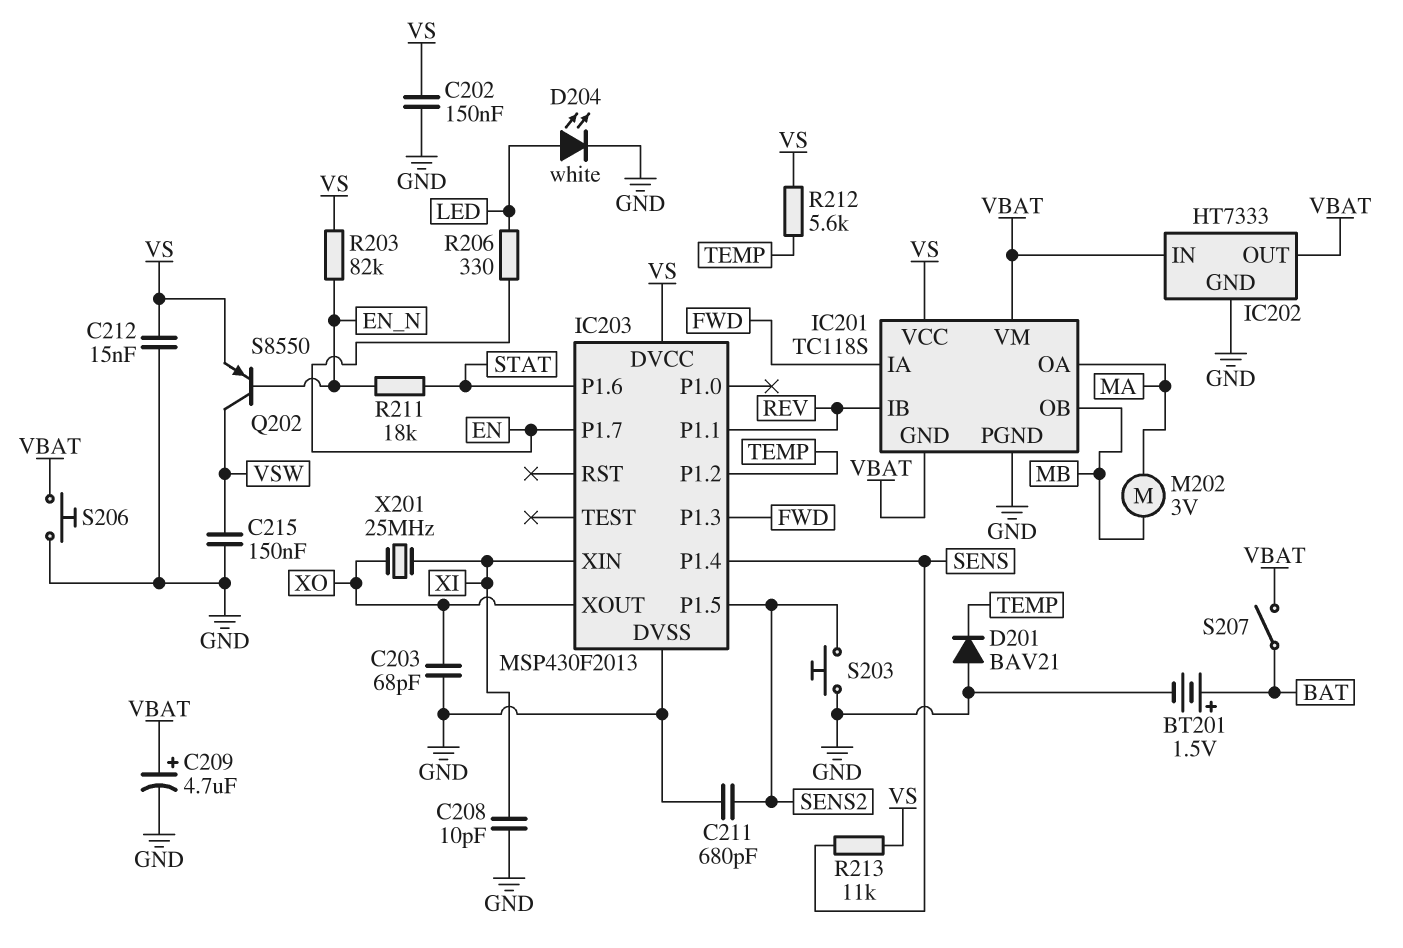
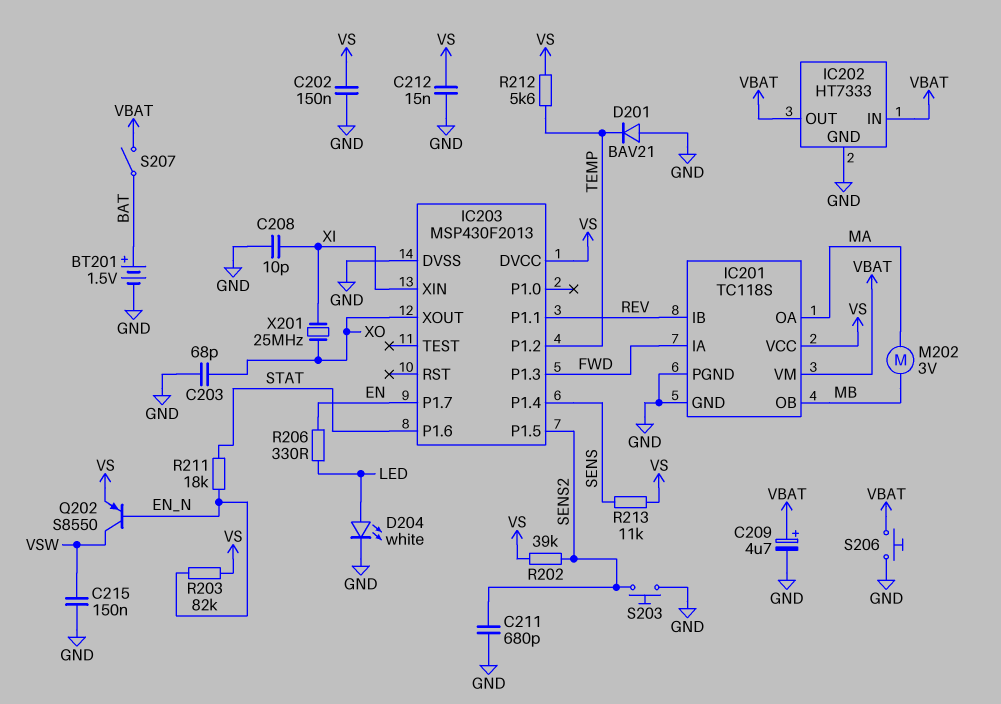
IC201 pin GND: VBAT -> GND
R202: none -> 39k (SENS2, VS)

